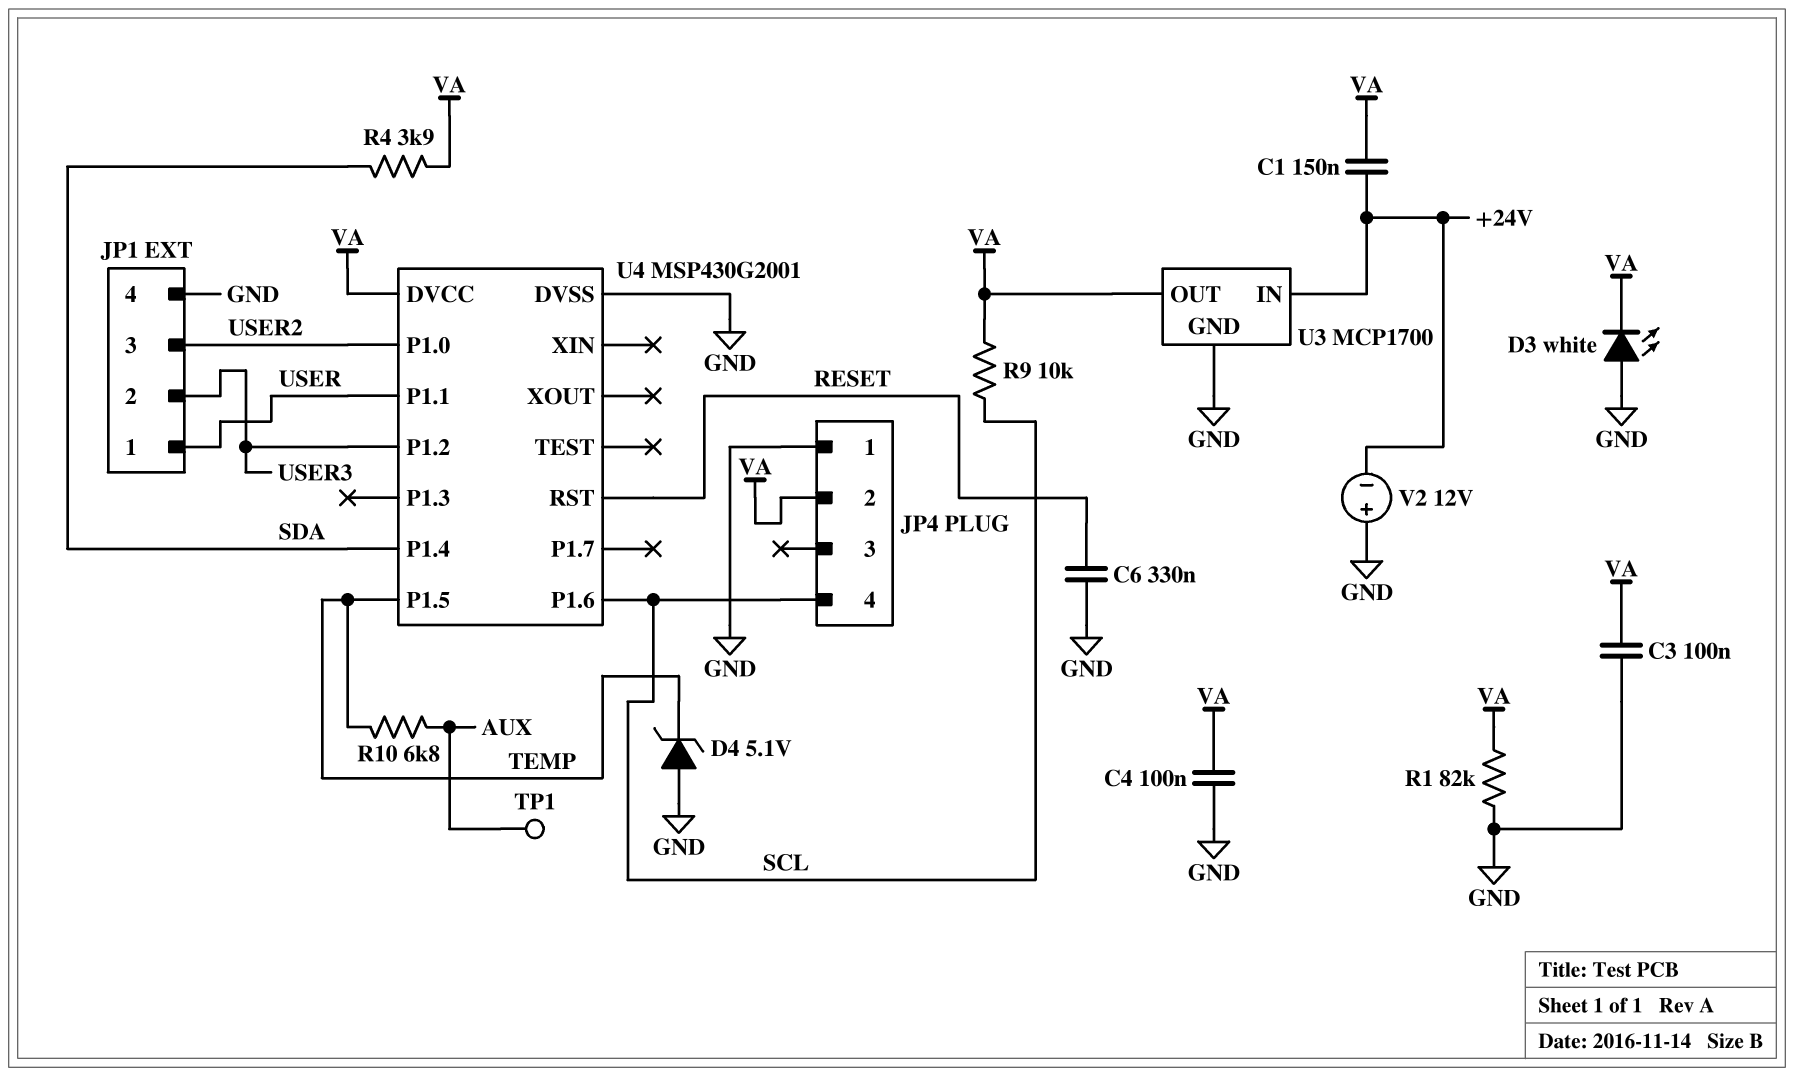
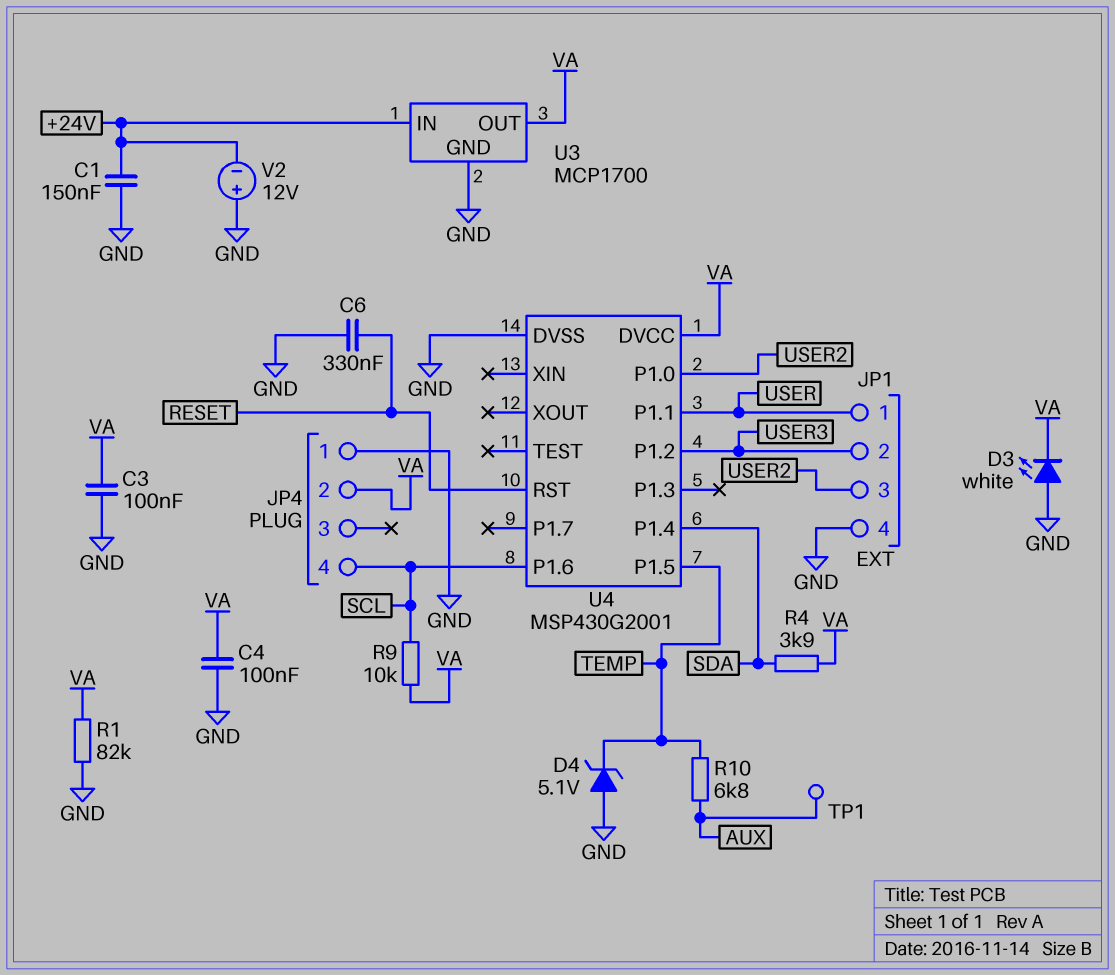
C1: 150nF (+24V, VA) -> 150nF (+24V, GND)

